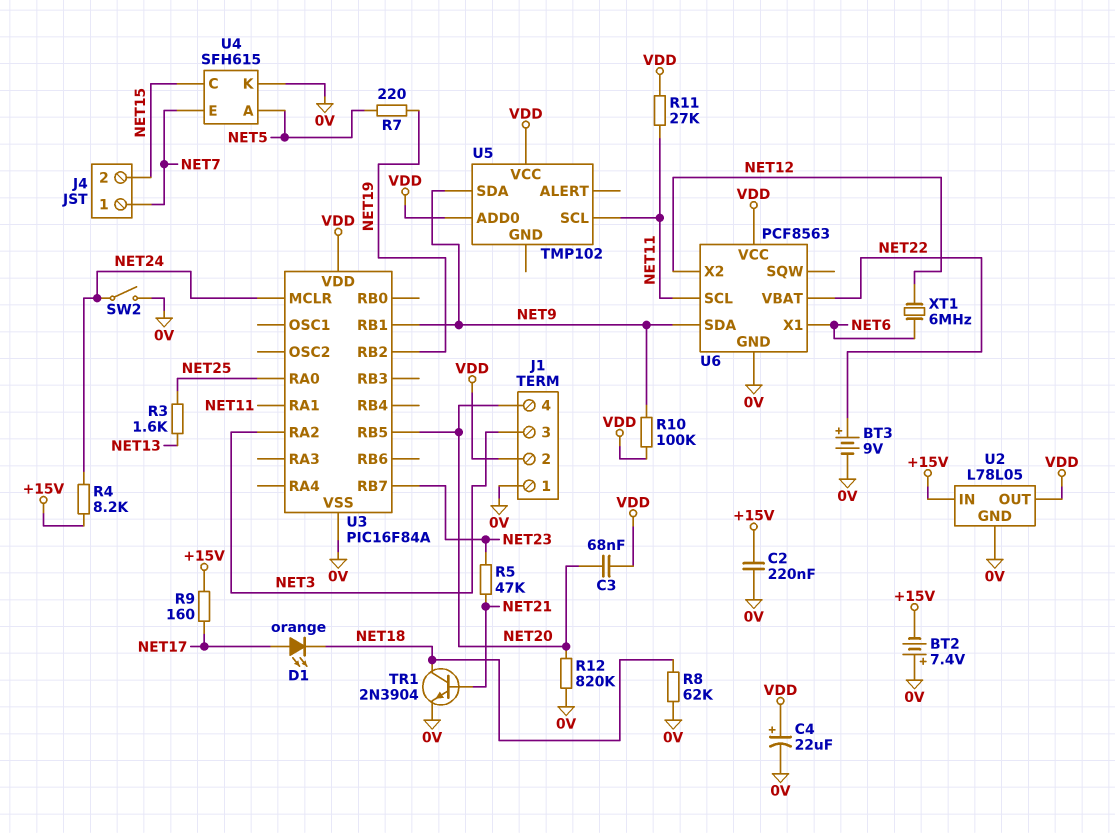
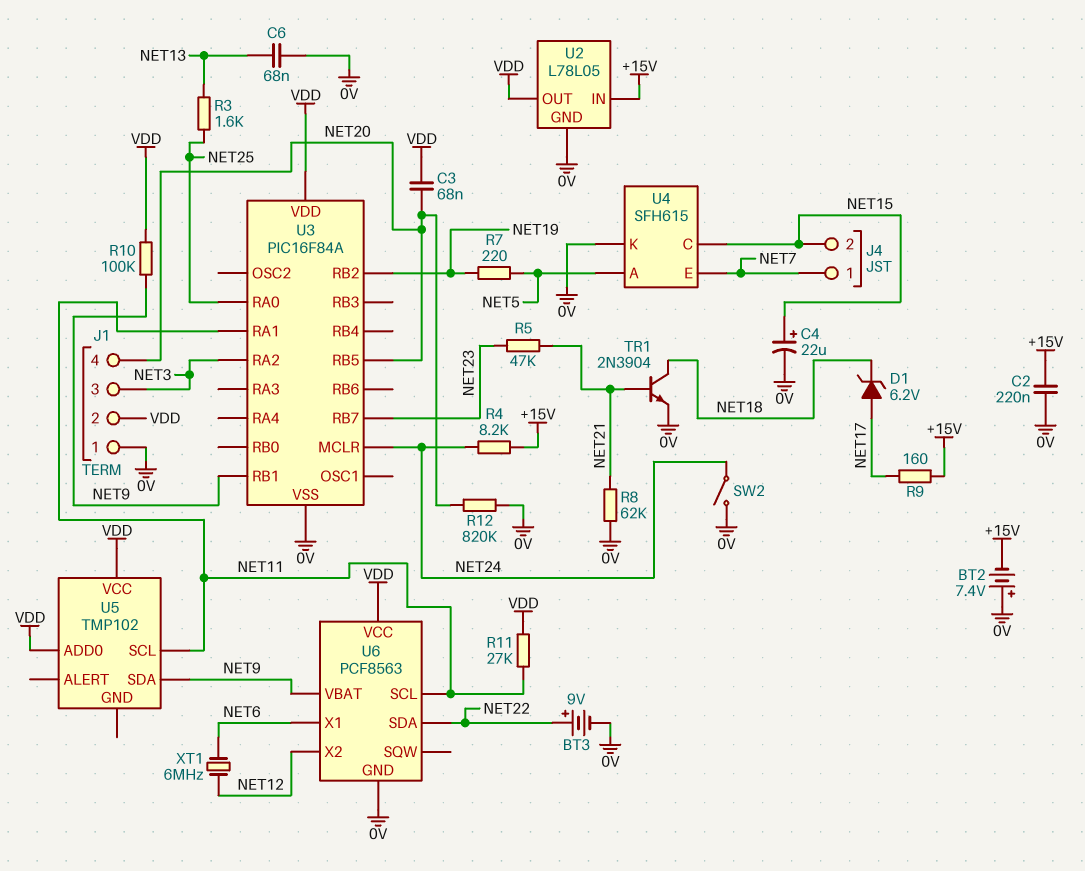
C4: 22uF (plus VDD, minus 0V) -> 22uF (plus NET15, minus 0V)
C6: none -> 68nF (0V, NET13)
D1: LED orange (A NET17, K NET18) -> zener 6.2V (A NET17, K NET18)
R8: 62k (0V, NET18) -> 62k (0V, NET21)
U6 pin SDA: NET9 -> NET22
U6 pin VBAT: NET22 -> NET9

